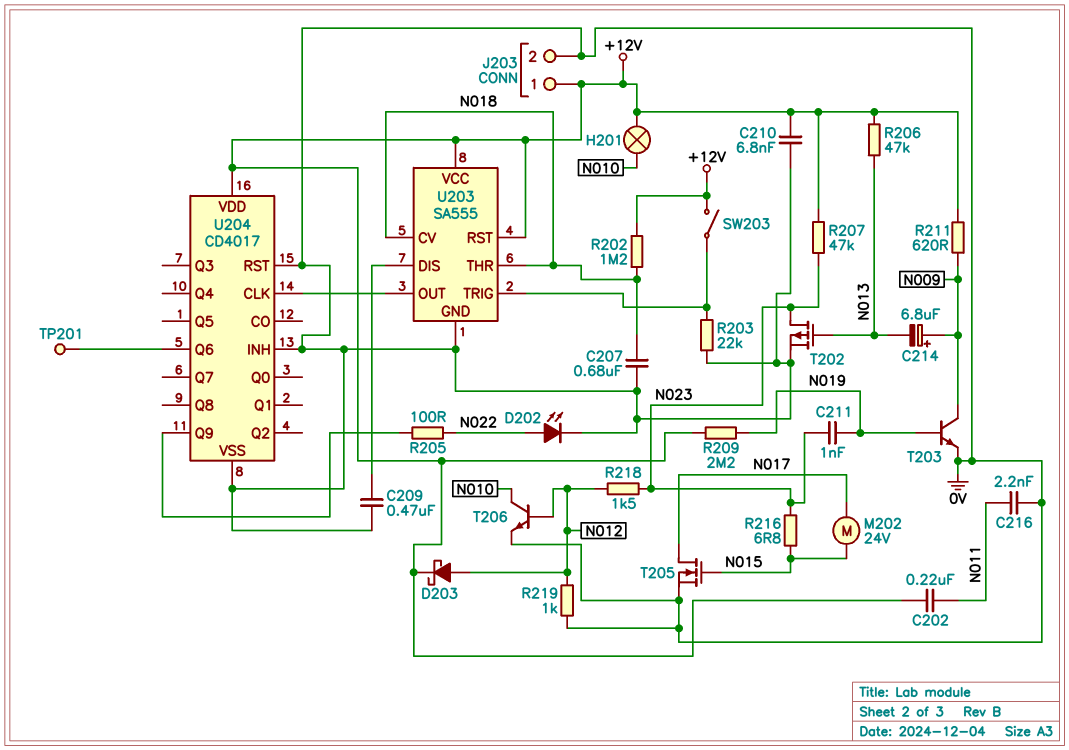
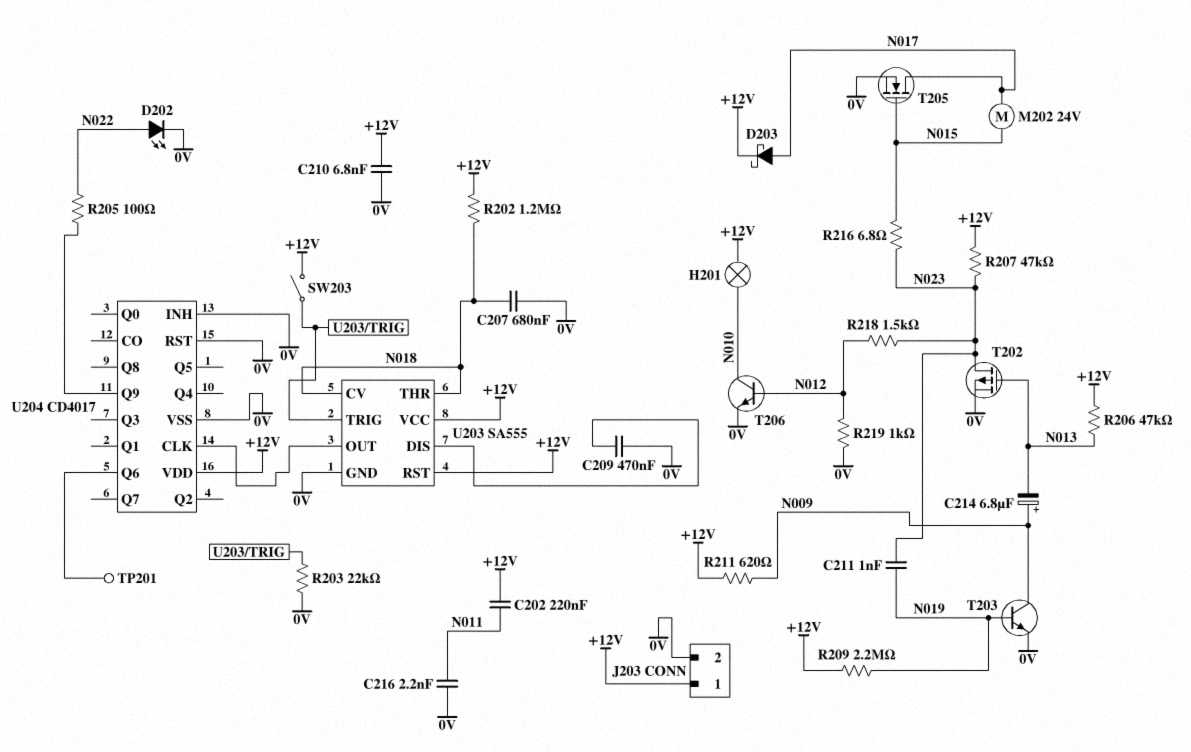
D203: schottky (A N012, K +12V) -> schottky (A N017, K +12V)

